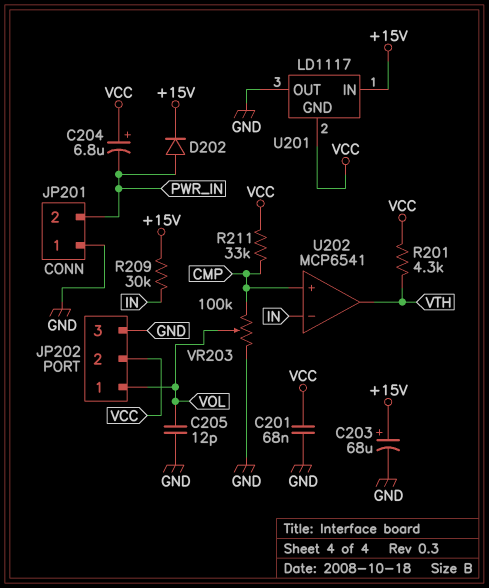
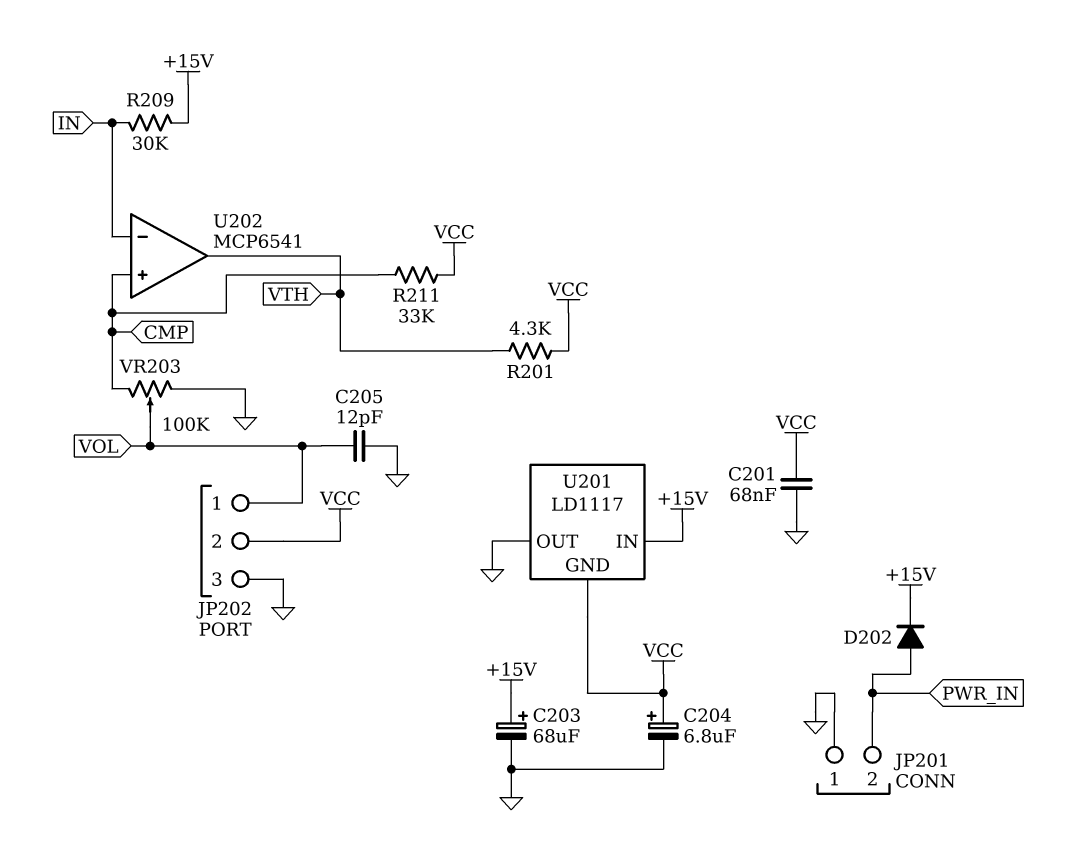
C204: 6.8uF (plus VCC, minus PWR_IN) -> 6.8uF (plus VCC, minus GND)

